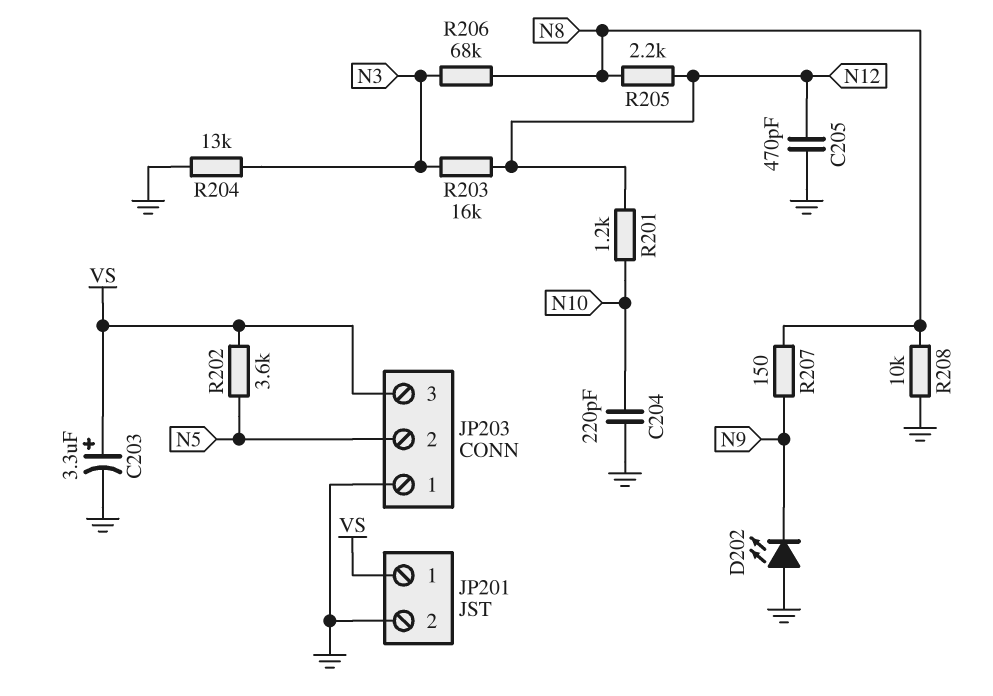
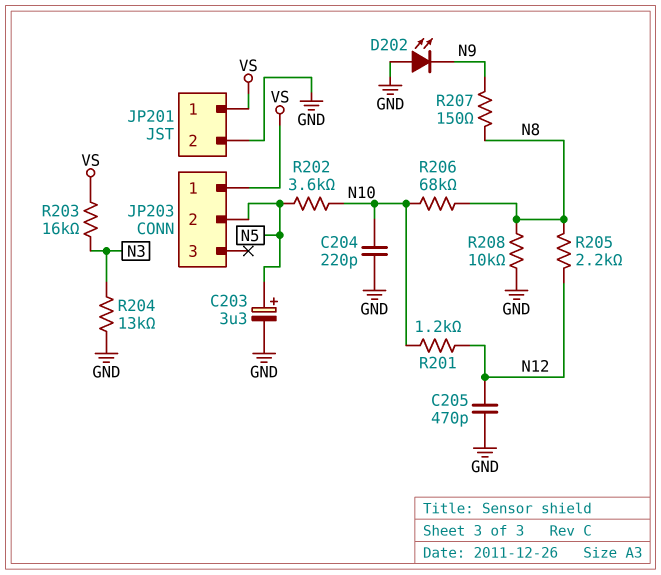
C203: 3.3uF (plus VS, minus GND) -> 3.3uF (plus N5, minus GND)
JP203 pin 1: GND -> VS
JP203 pin 3: VS -> none
R202: 3.6k (N5, VS) -> 3.6k (N5, N10)
R203: 16k (N3, N12) -> 16k (N3, VS)
R206: 68k (N3, N8) -> 68k (N8, N10)

